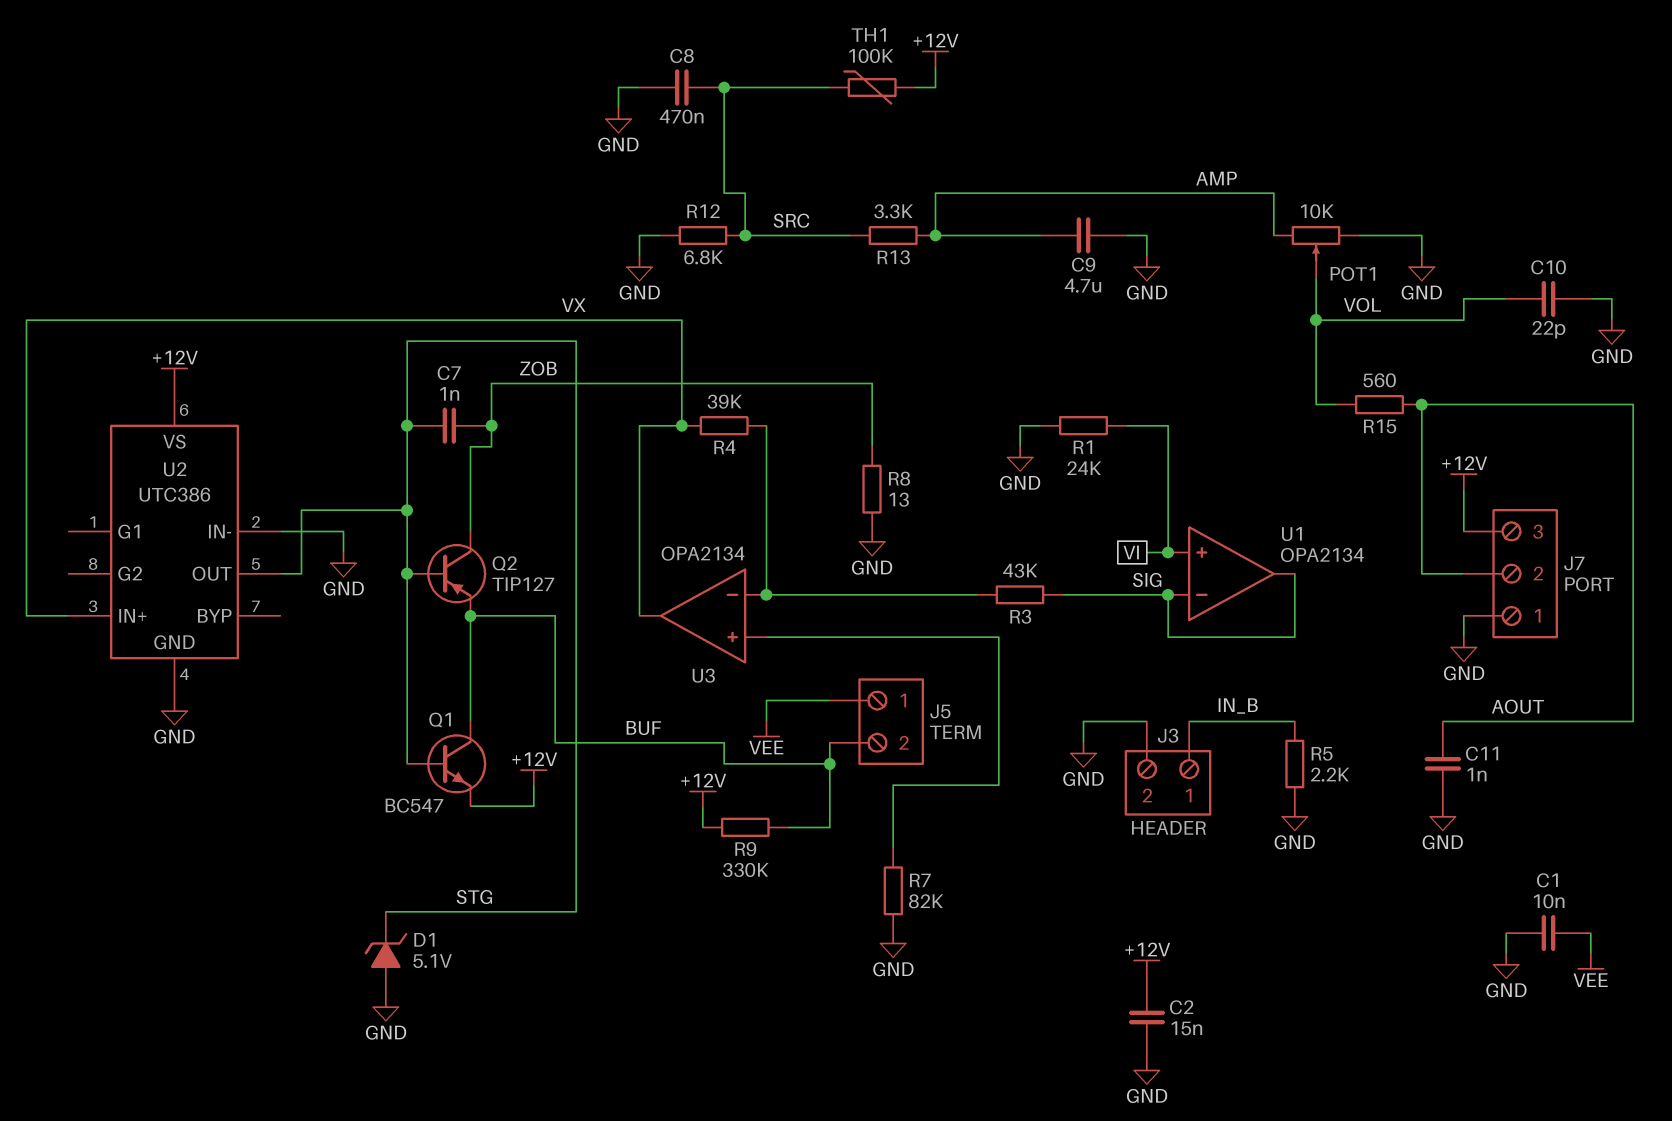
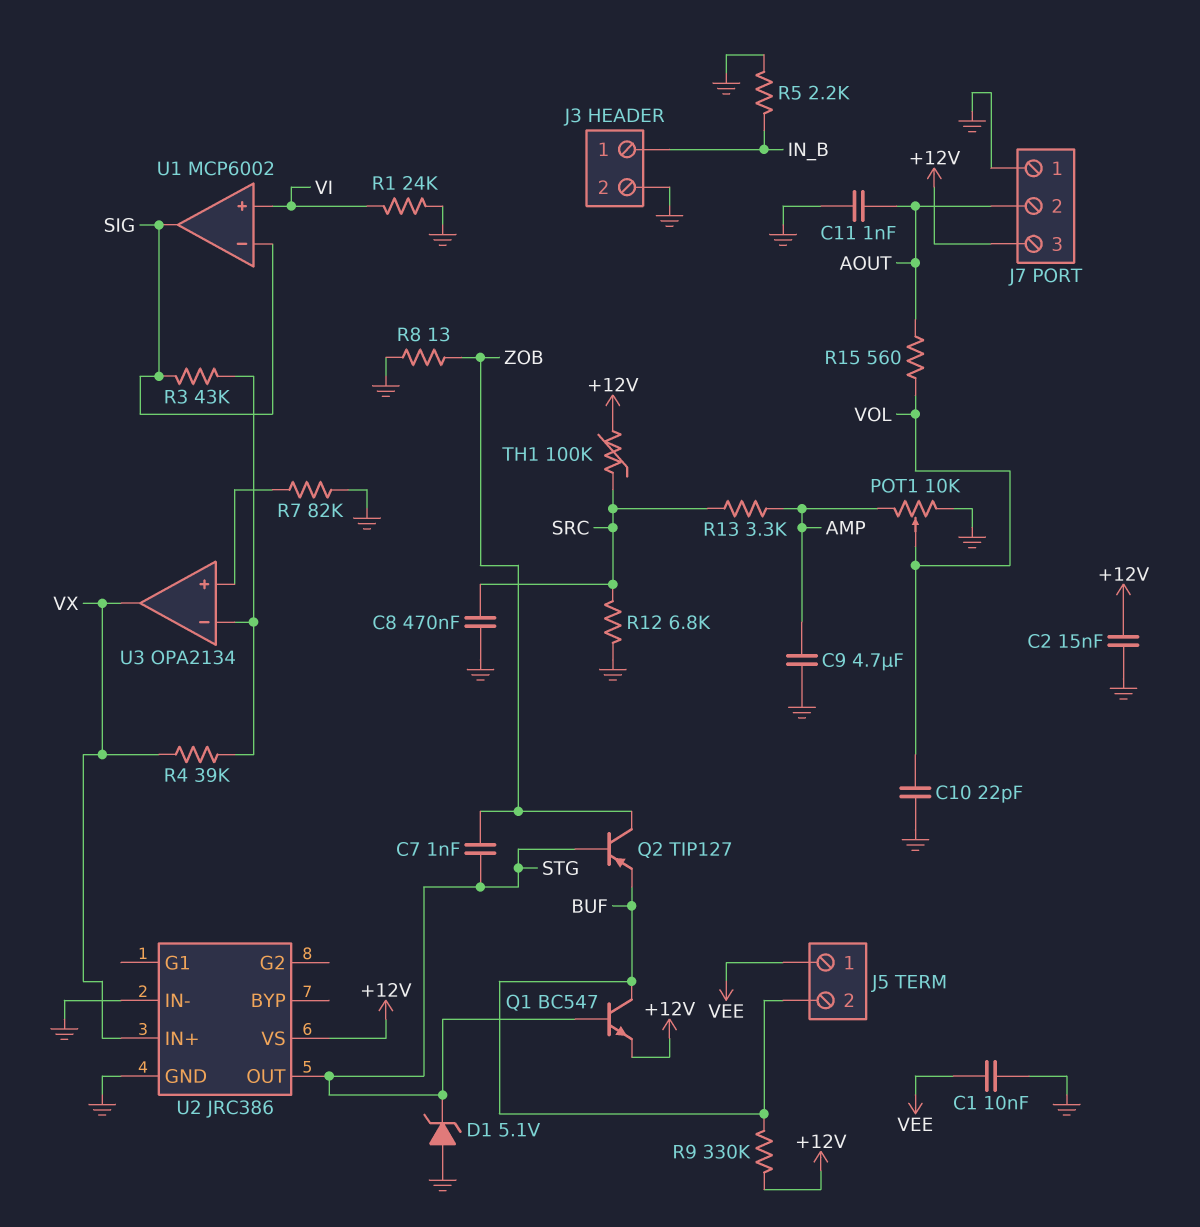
U1: OPA2134 -> MCP6002
U2: UTC386 -> JRC386

